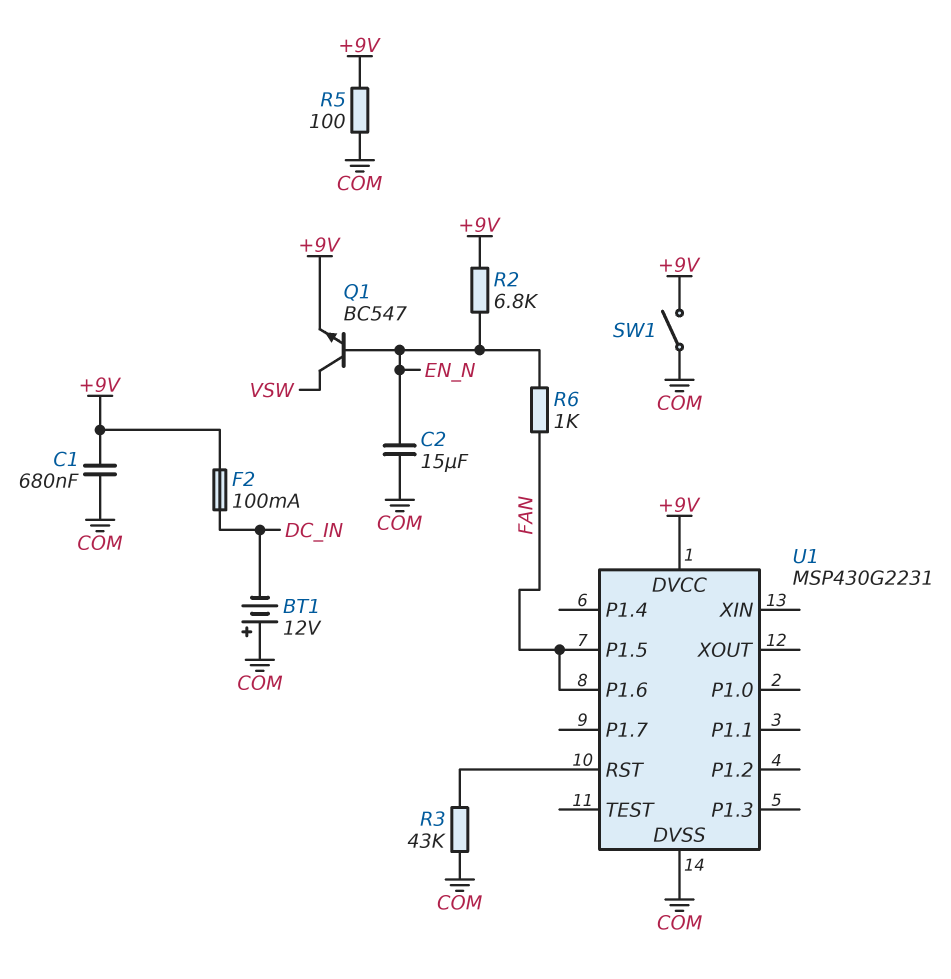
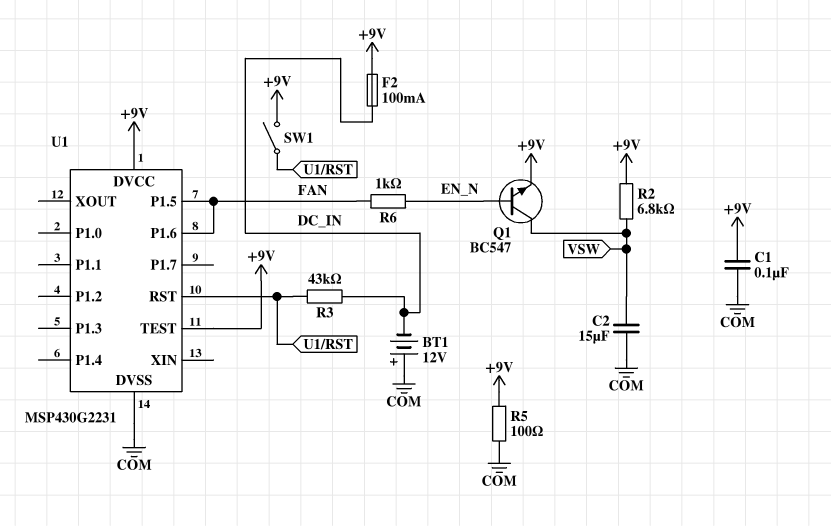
C1: 680nF (+9V, COM) -> 100nF (+9V, COM)
C2: 15uF (COM, EN_N) -> 15uF (COM, VSW)
R2: 6.8k (+9V, EN_N) -> 6.8k (+9V, VSW)
R3: 43k (COM, U1/RST) -> 43k (DC_IN, U1/RST)
SW1: switch (+9V, COM) -> switch (+9V, U1/RST)
U1 pin TEST: none -> +9V

